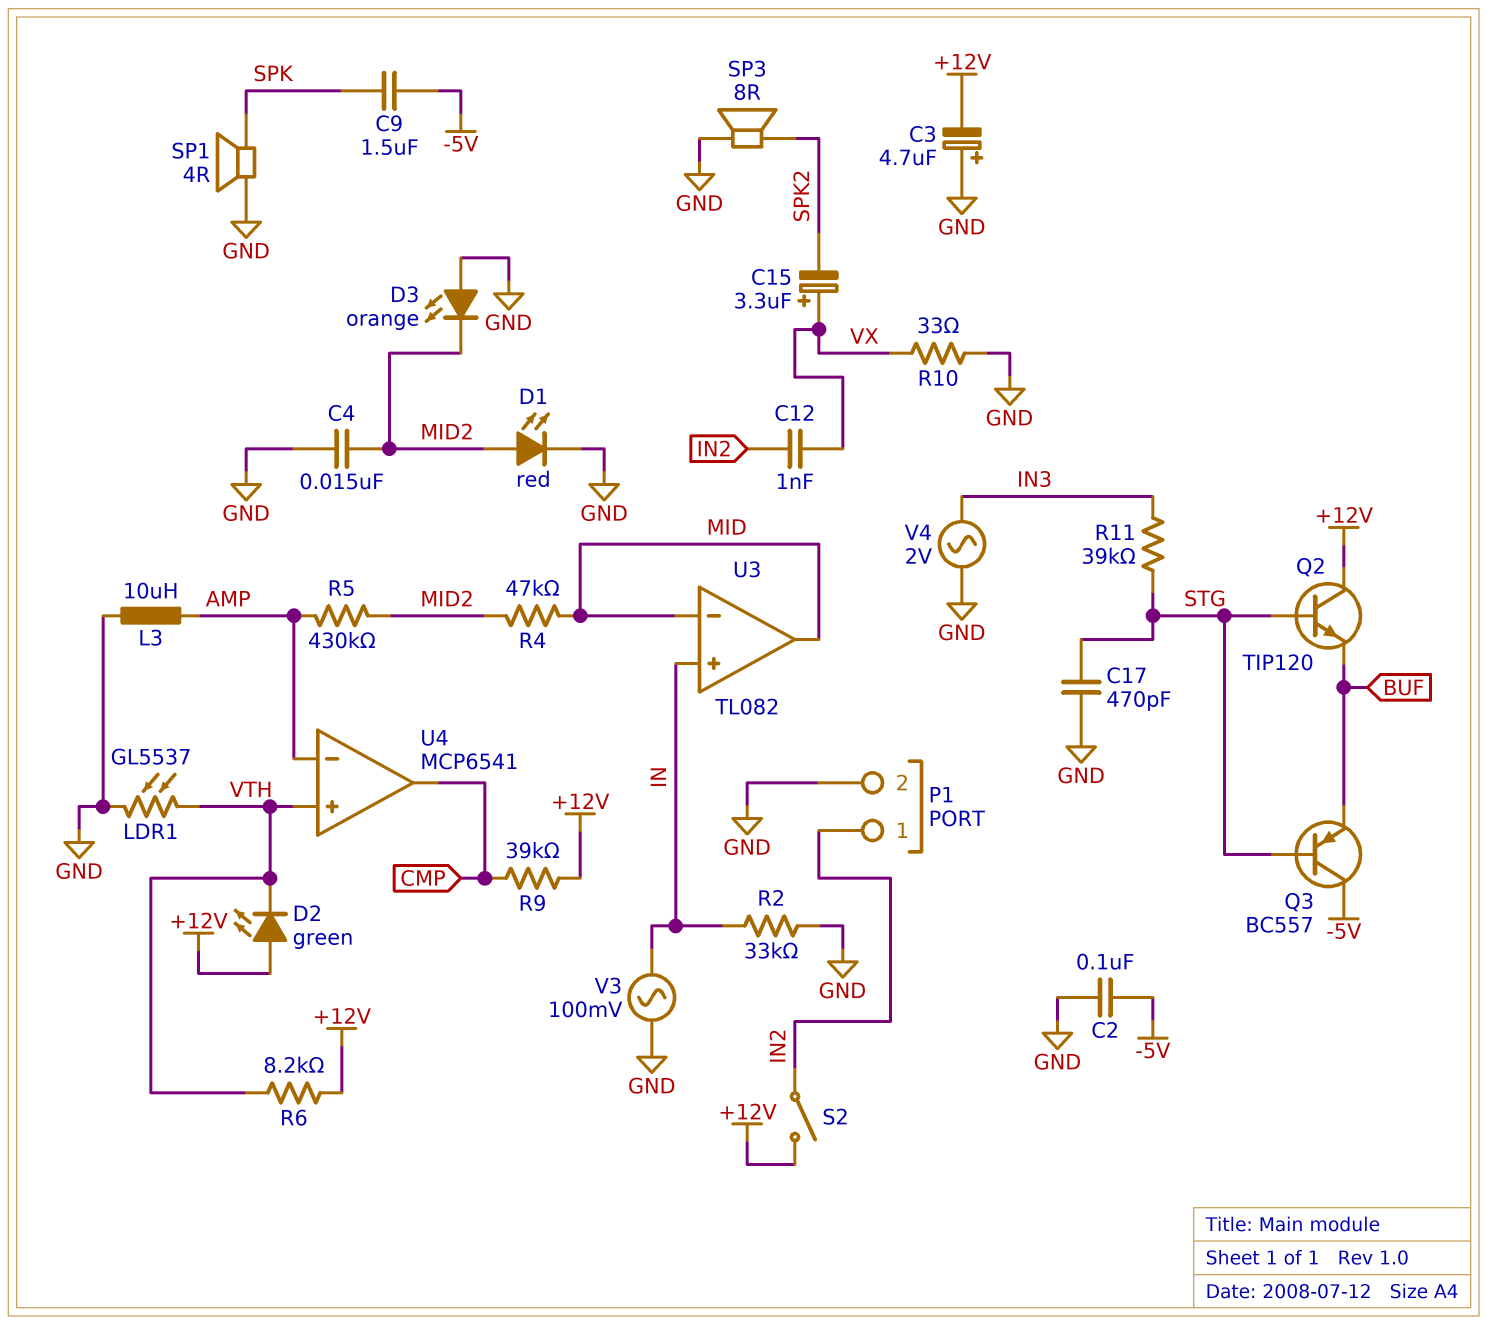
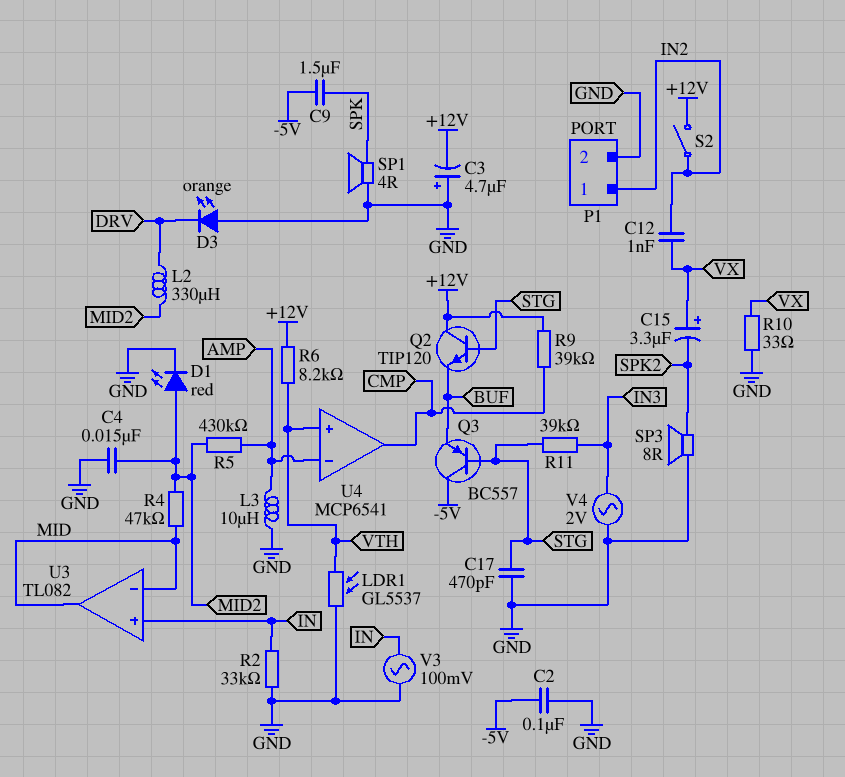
D2: LED green (A +12V, K VTH) -> none
D3: LED orange (A GND, K MID2) -> LED orange (A GND, K DRV)
L2: none -> 330uH (DRV, MID2)

